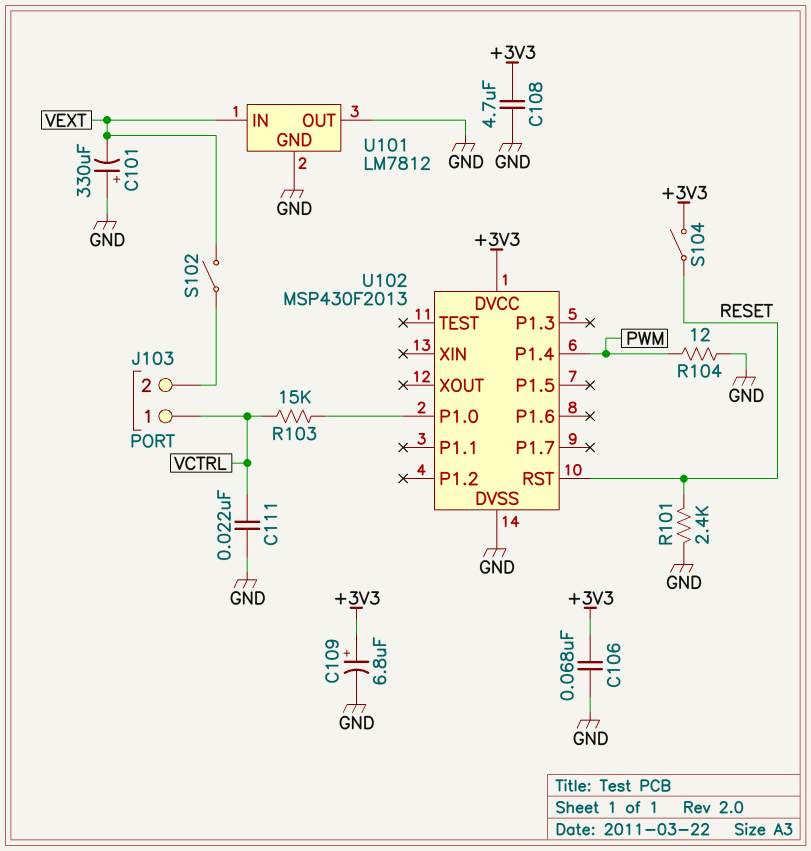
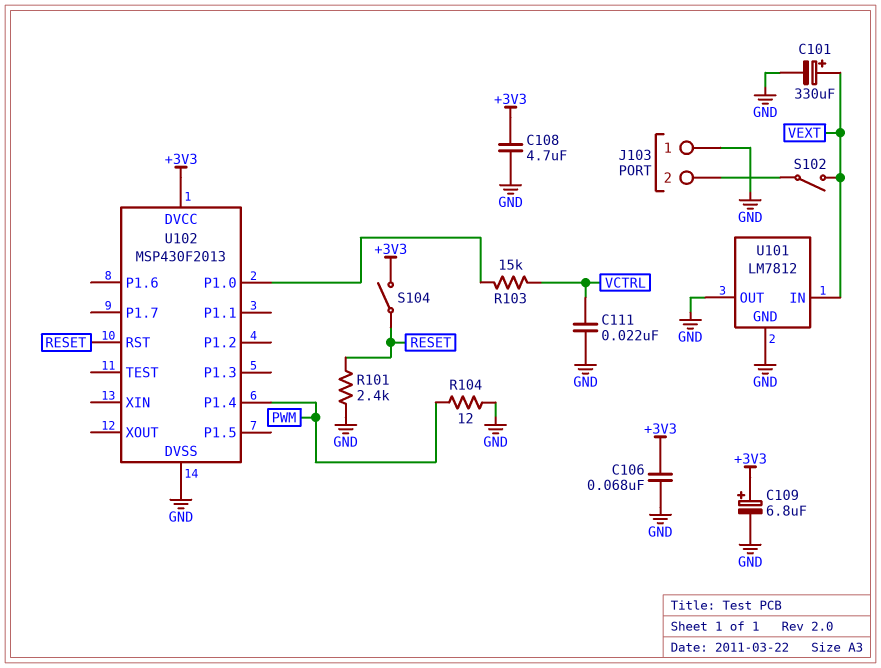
C101: 330uF (plus GND, minus VEXT) -> 330uF (plus VEXT, minus GND)
J103 pin 1: VCTRL -> GND

